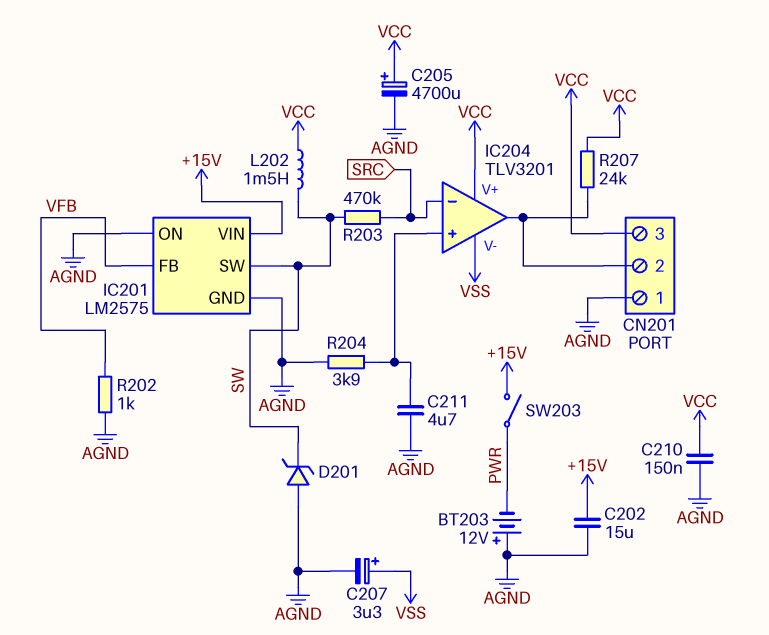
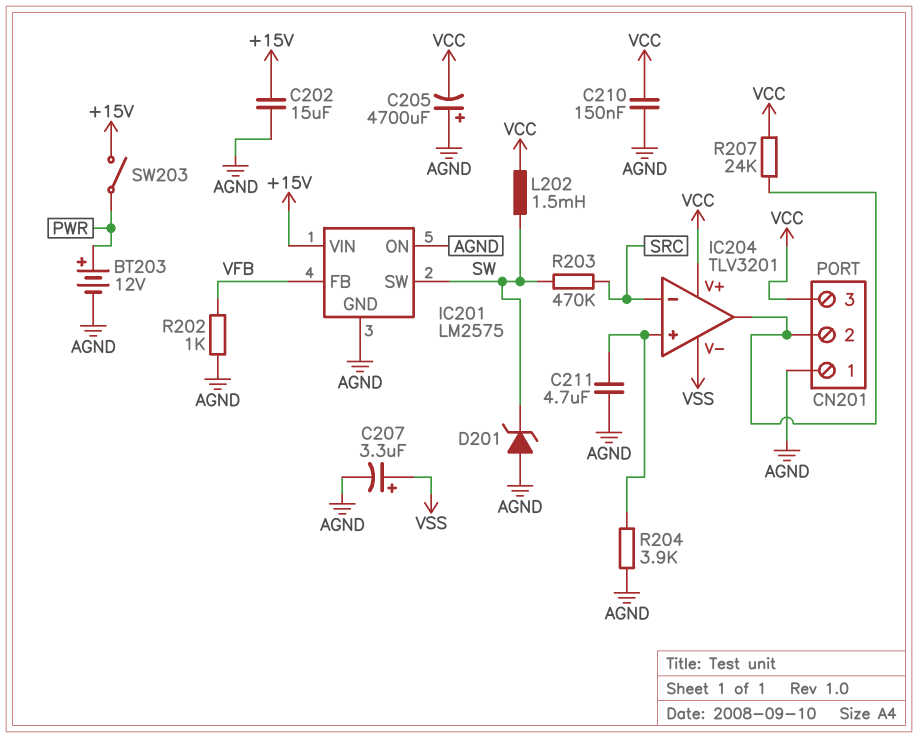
BT203: 12V (plus AGND, minus PWR) -> 12V (plus PWR, minus AGND)
C205: 4700uF (plus VCC, minus AGND) -> 4700uF (plus AGND, minus VCC)

